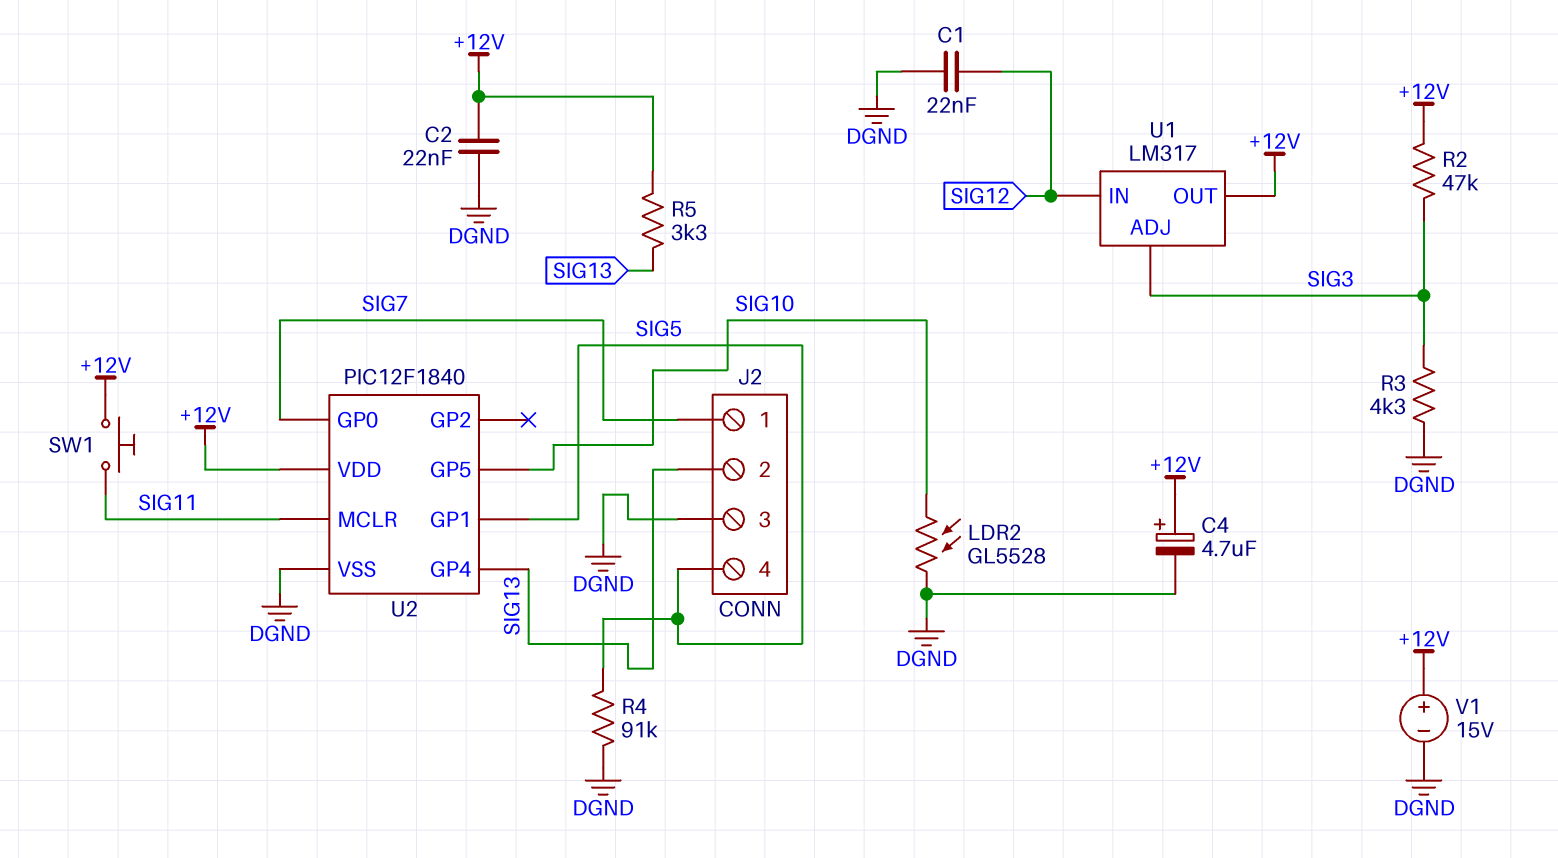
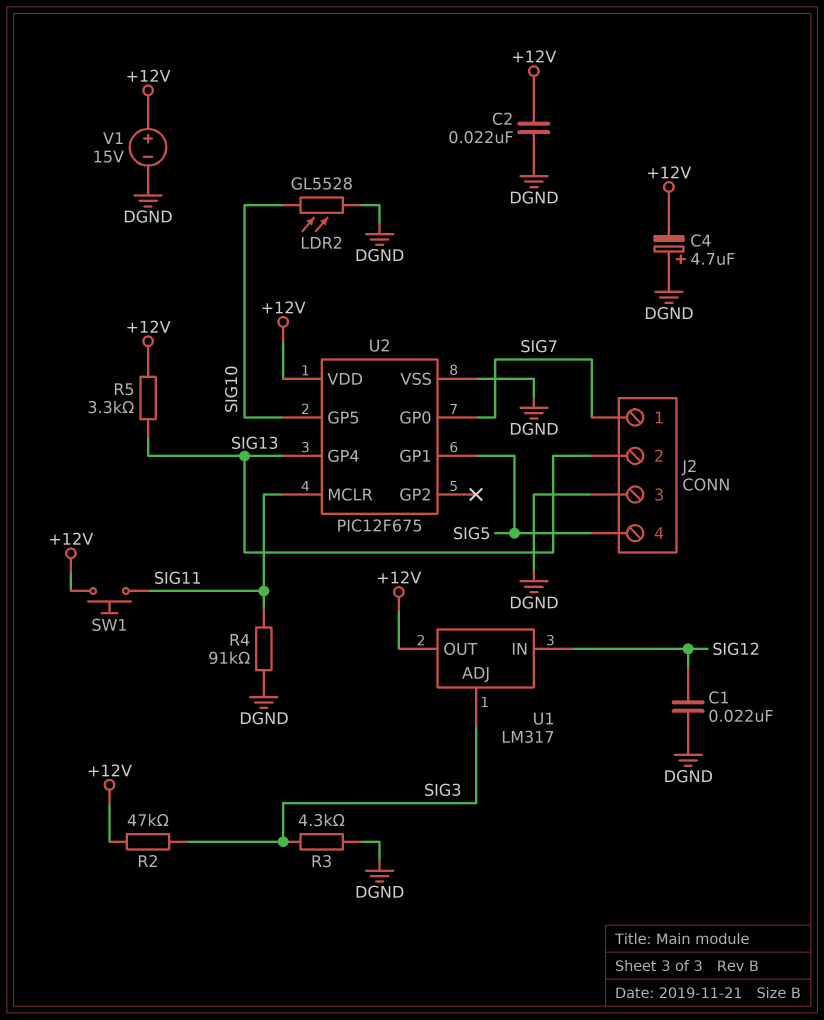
C4: 4.7uF (plus +12V, minus DGND) -> 4.7uF (plus DGND, minus +12V)
R4: 91k (DGND, SIG5) -> 91k (DGND, SIG11)
U2: PIC12F1840 -> PIC12F675

